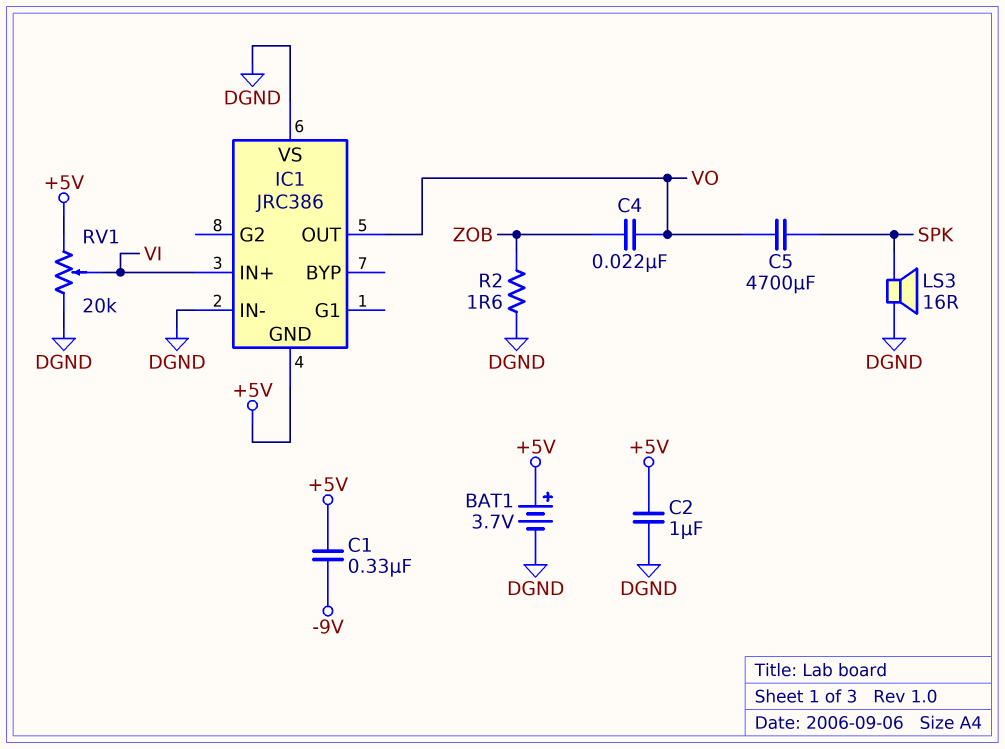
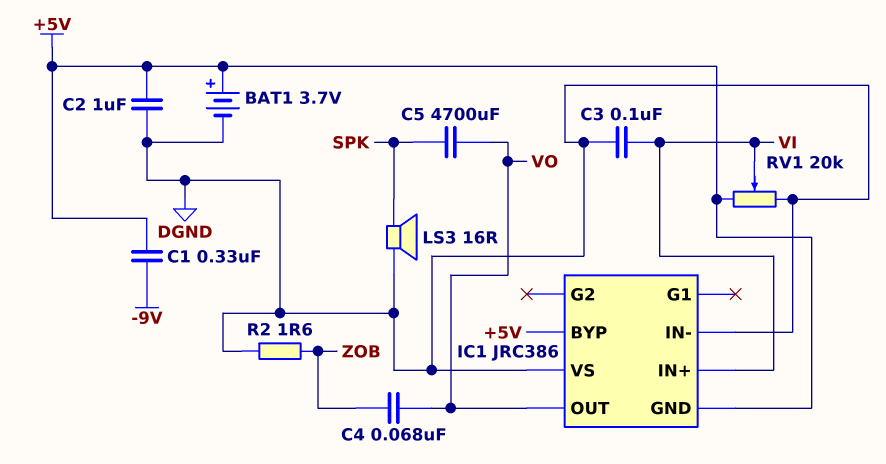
C3: none -> 100nF (DGND, VI)
C4: 22nF (VO, ZOB) -> 68nF (VO, ZOB)
IC1 pin BYP: none -> +5V

